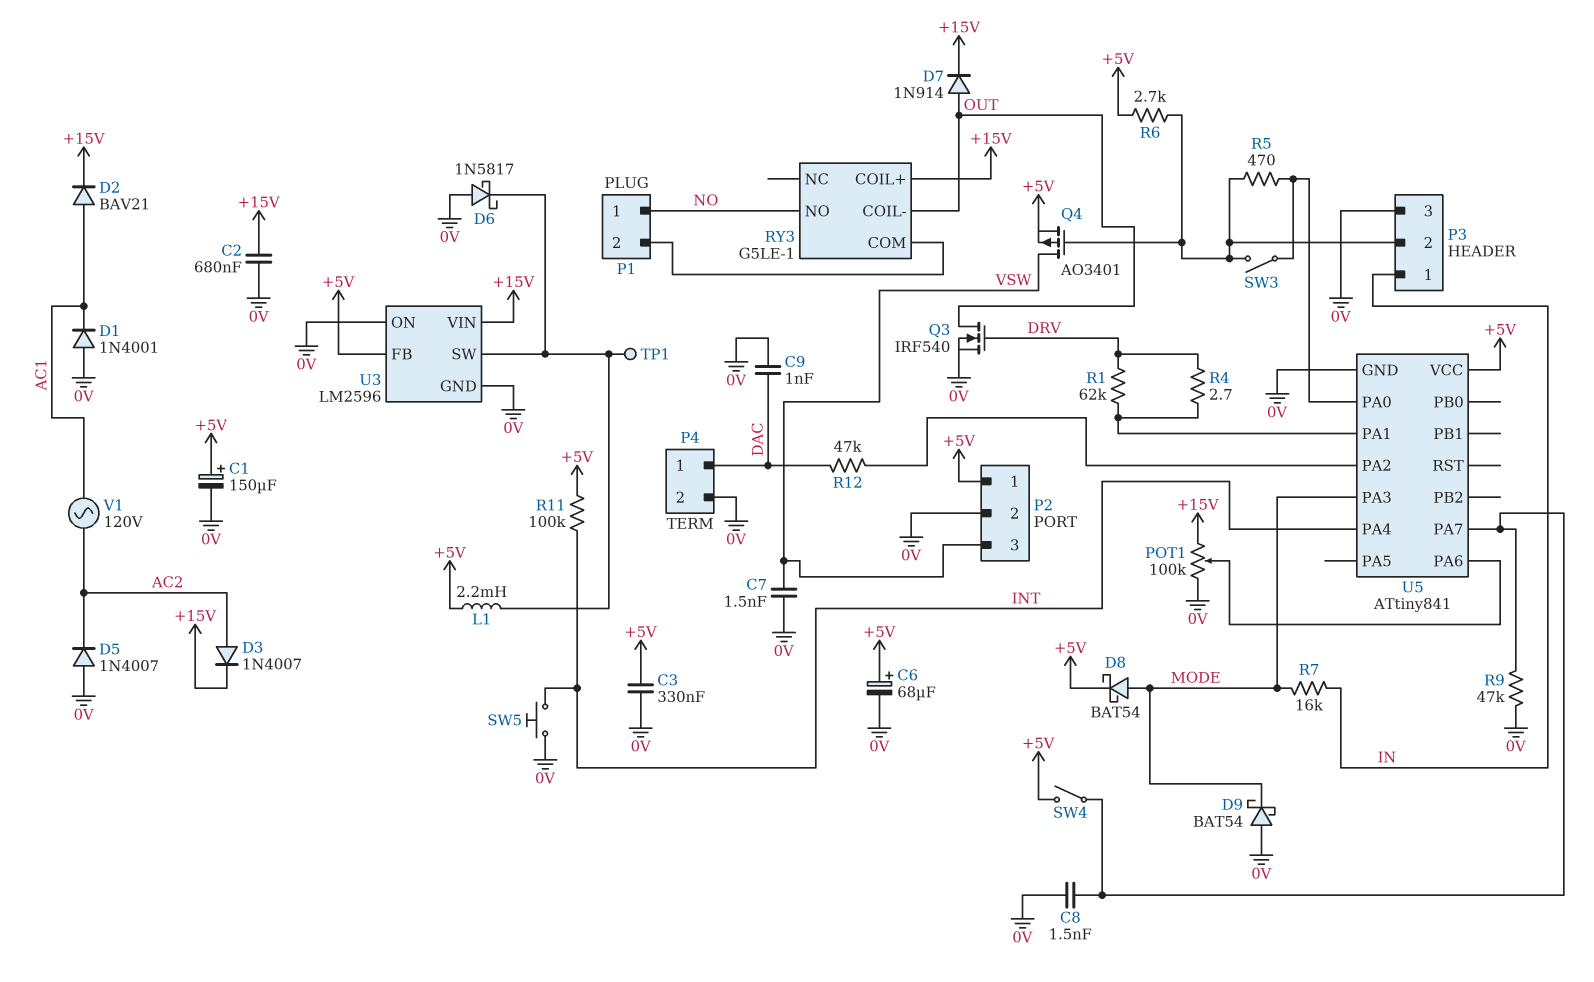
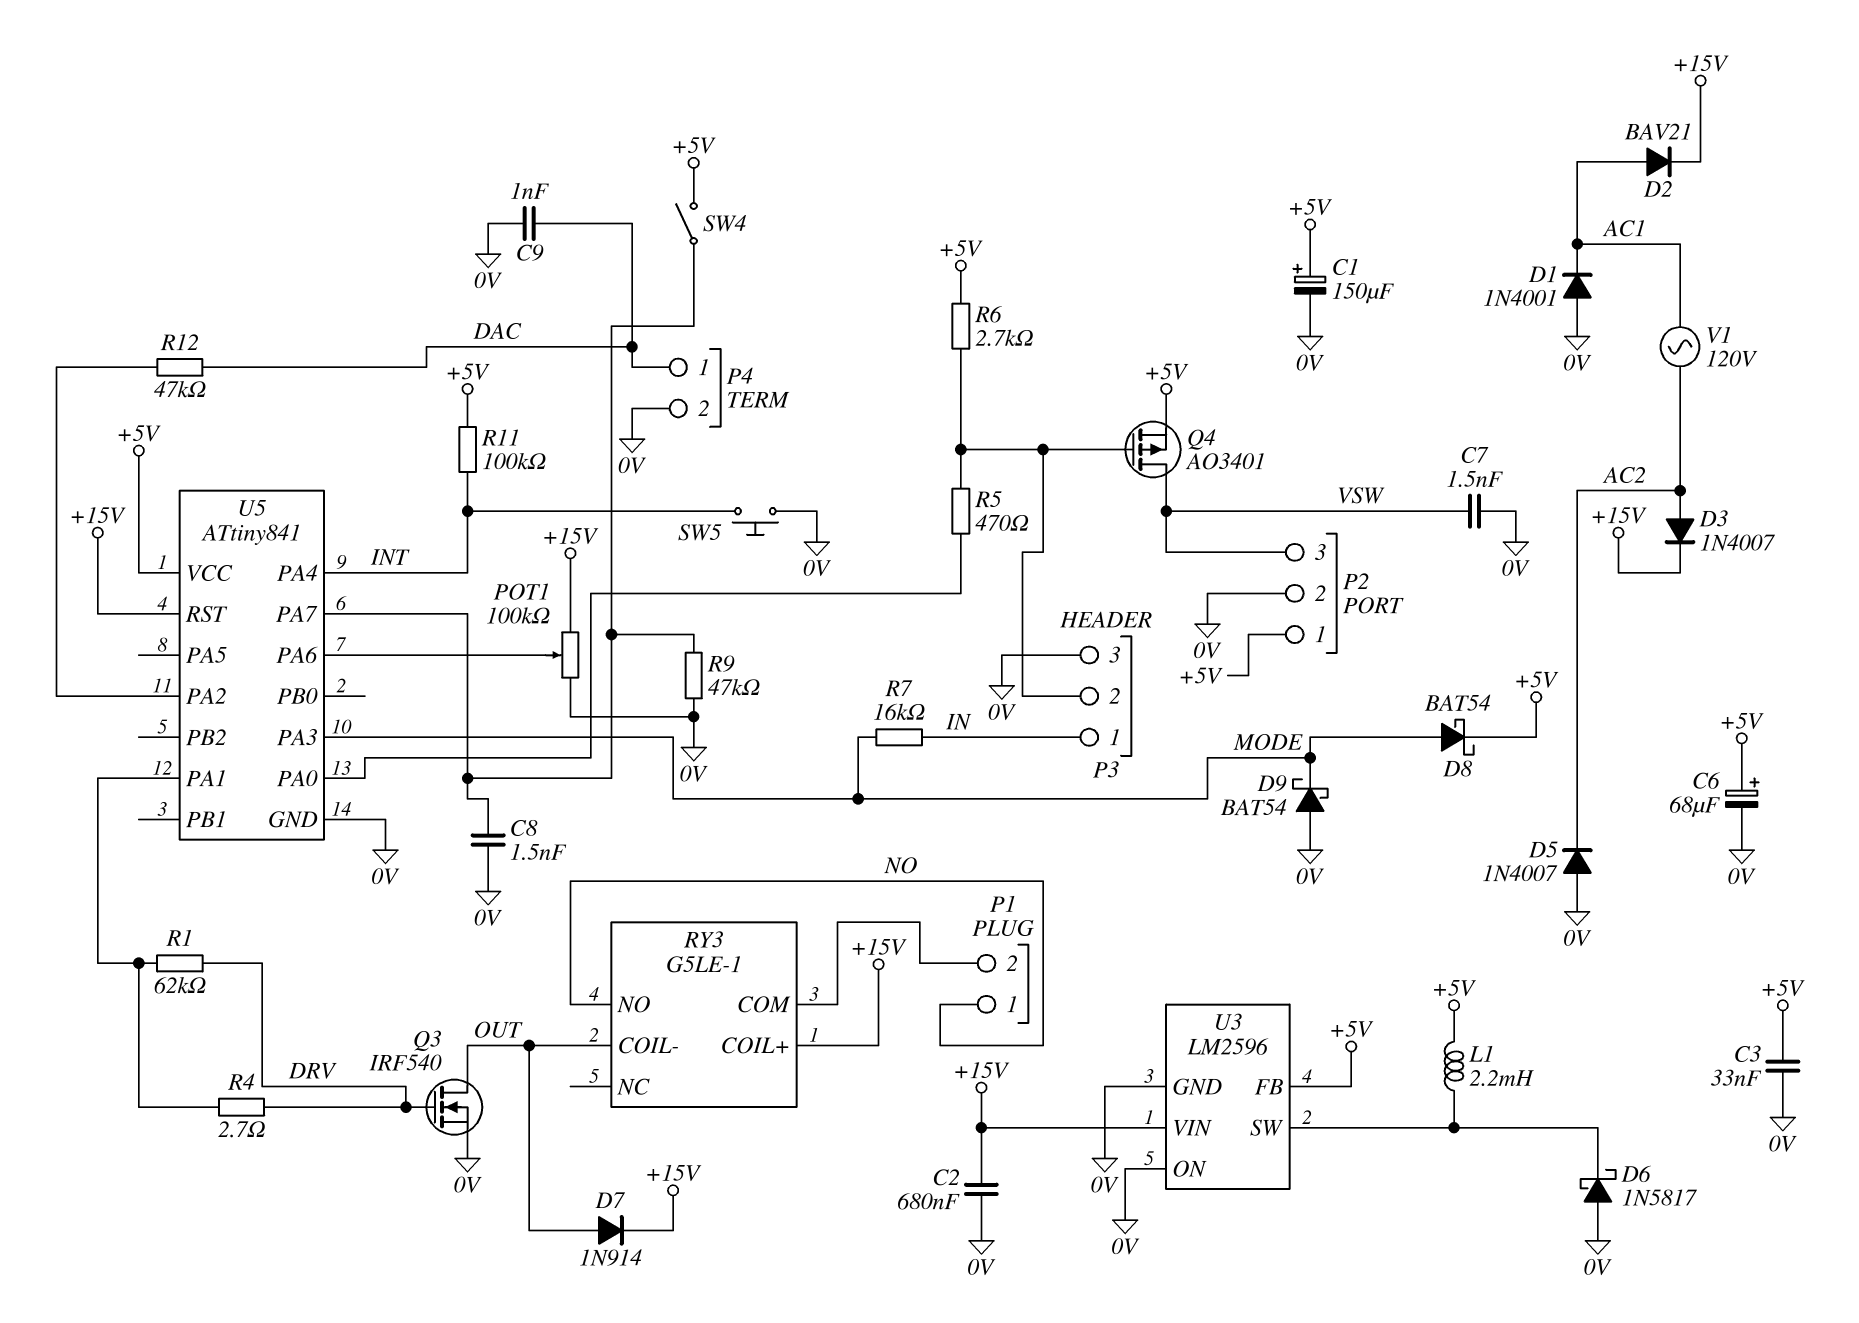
C3: 330nF (+5V, 0V) -> 33nF (+5V, 0V)
SW3: switch (P3/2, U5/PA0) -> none
TP1: test point (U3/SW) -> none
U5 pin RST: none -> +15V

